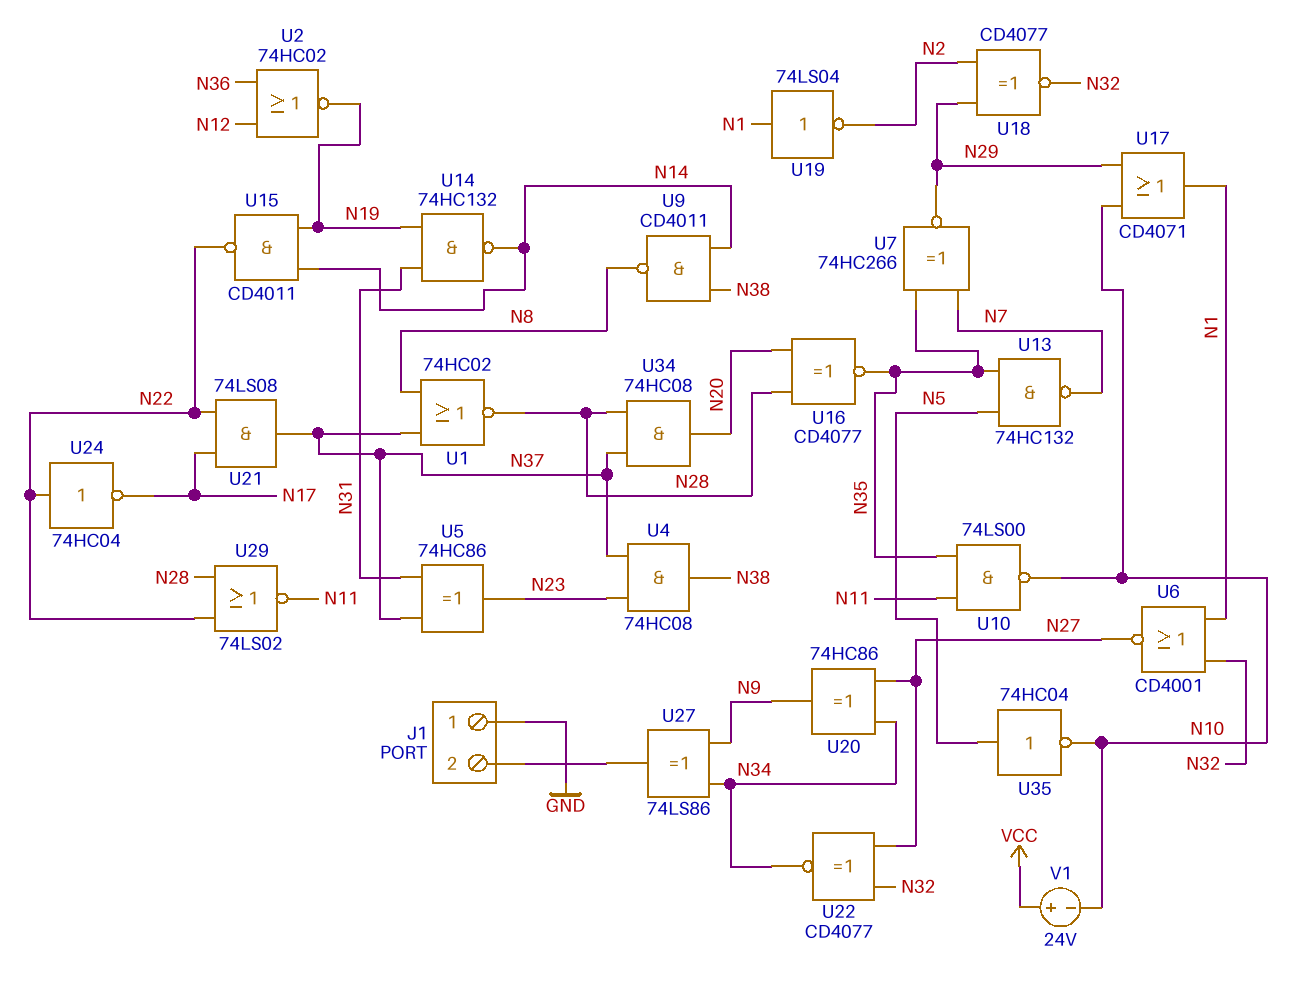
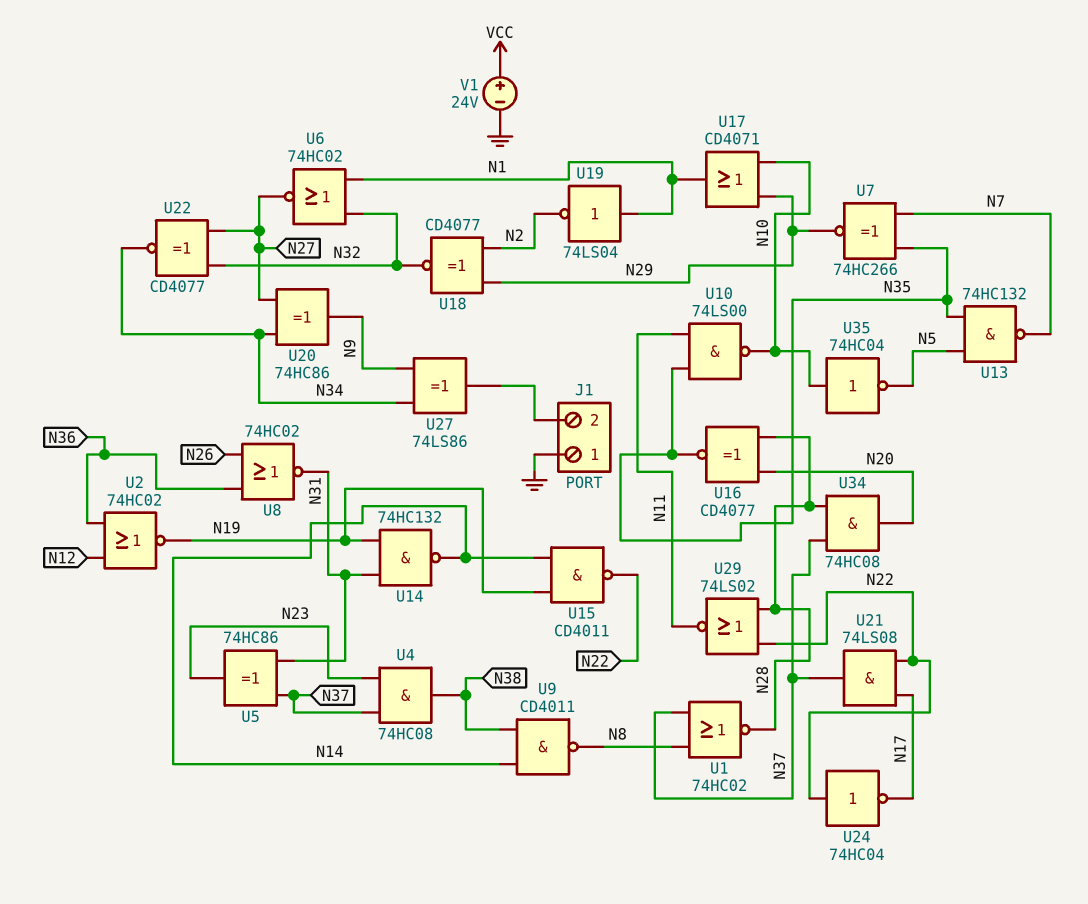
U6: NOR CD4001 (in N1, in N32, out N27) -> NOR 74HC02 (in N1, in N32, out N27)
U8: none -> NOR 74HC02 (in N26, in N36, out N31)
U35: NOT 74HC04 (in N5, out N10) -> NOT 74HC04 (in N10, out N5)
V1: 24V (plus VCC, minus N10) -> 24V (plus VCC, minus GND)

